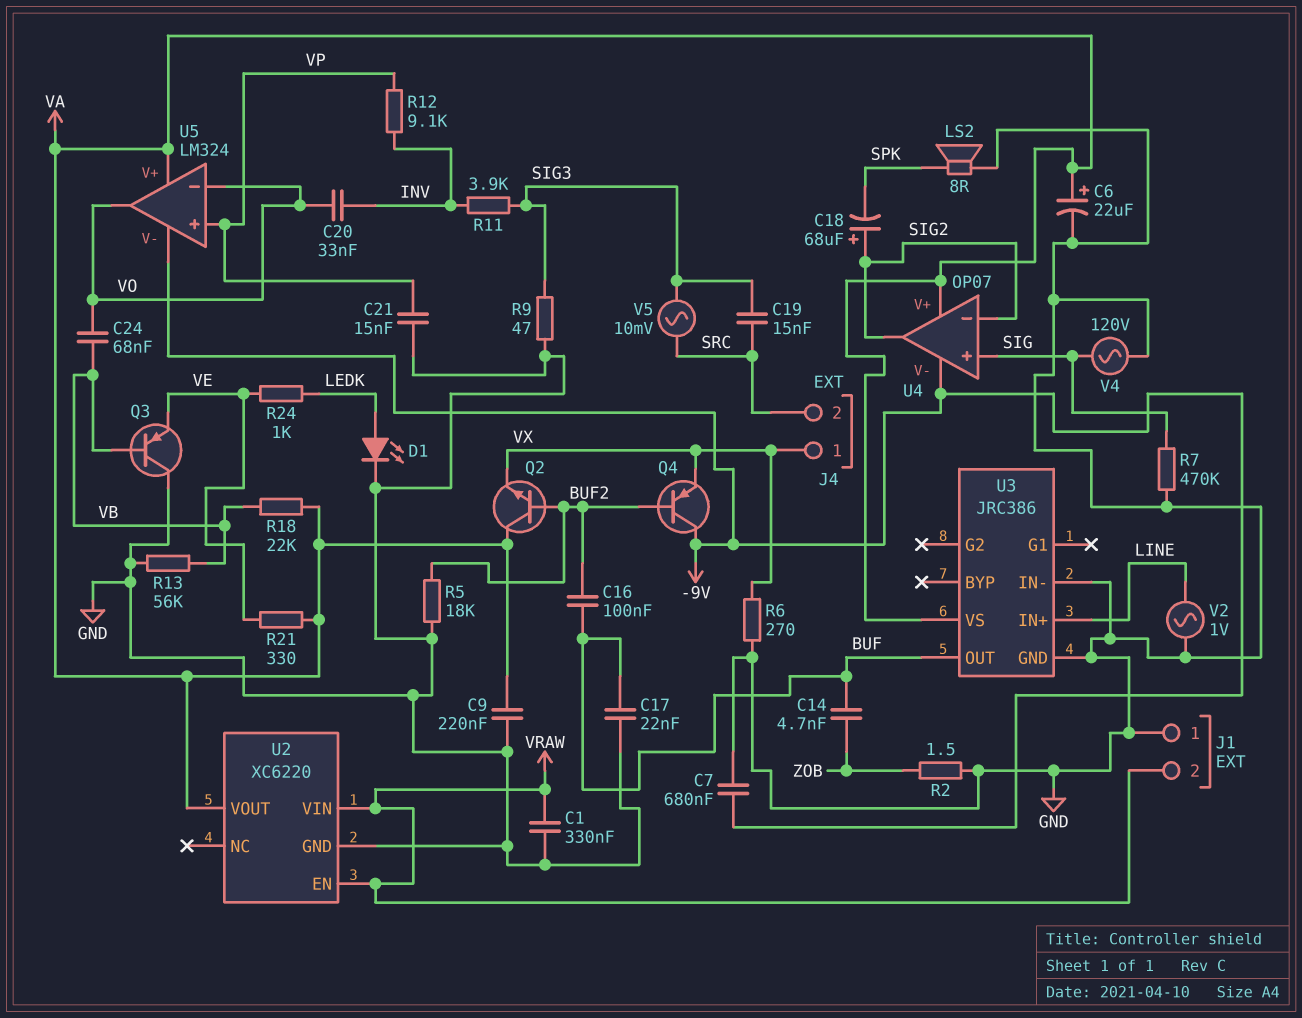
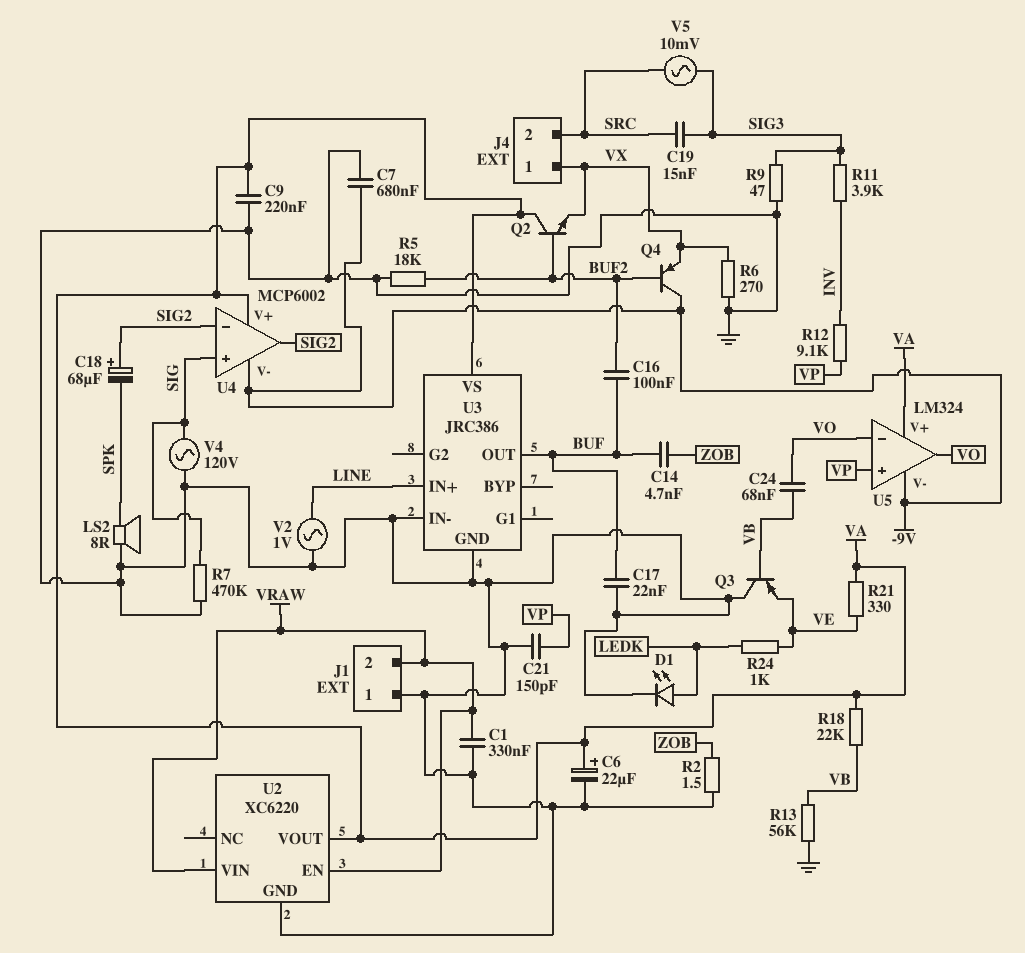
C20: 33nF (INV, VO) -> none
C21: 15nF (GND, VP) -> 150pF (GND, VP)
U4: OP07 -> MCP6002

